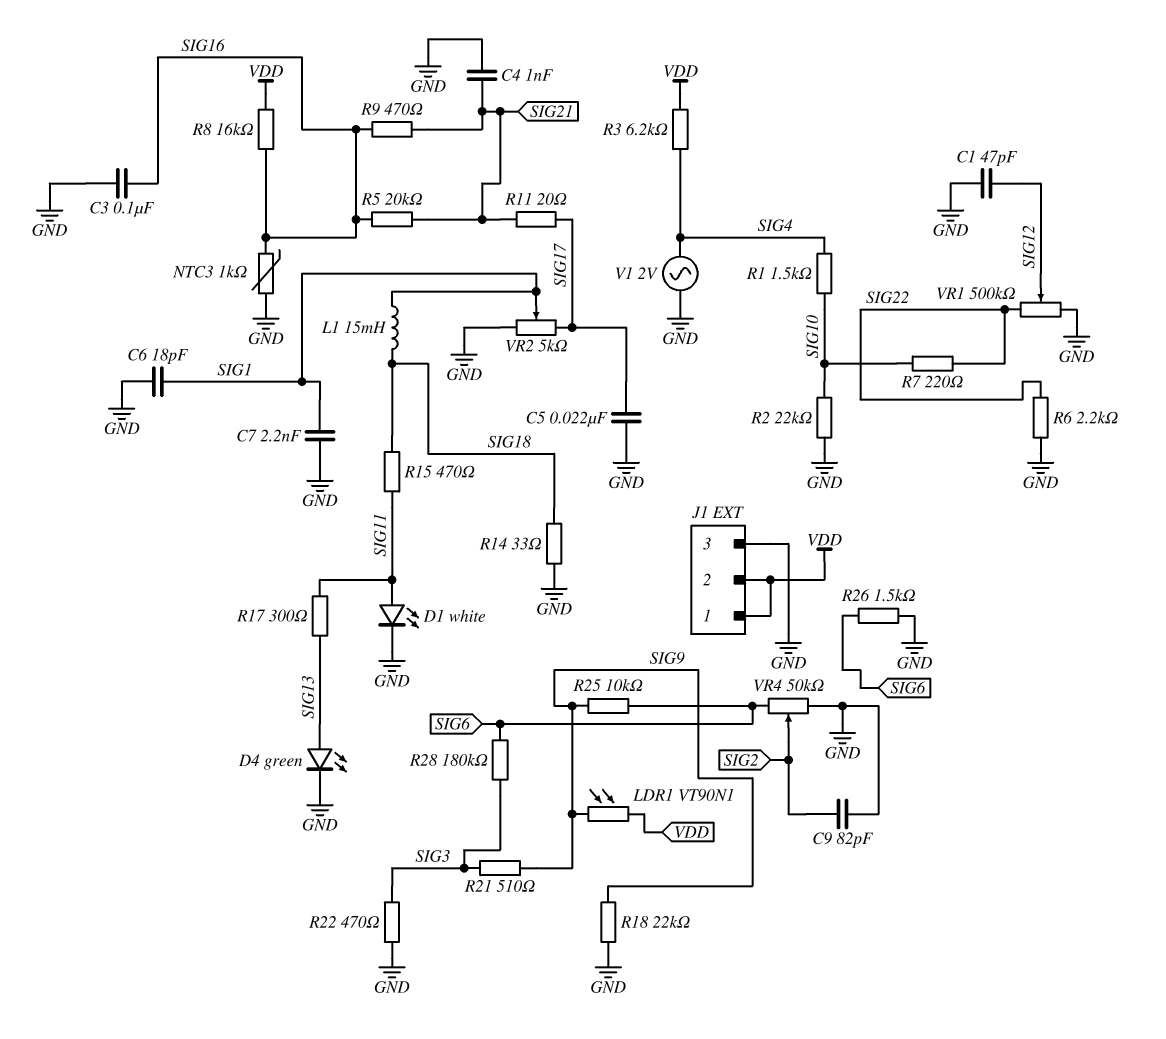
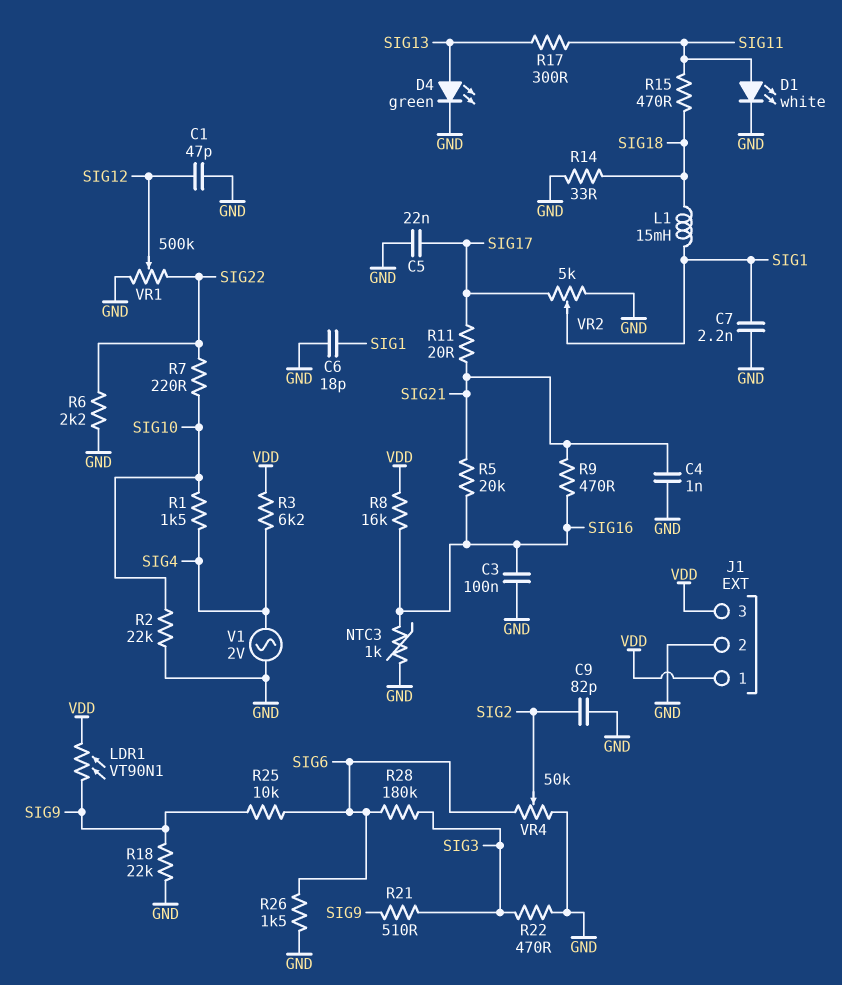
J1 pin 2: VDD -> GND
J1 pin 3: GND -> VDD

